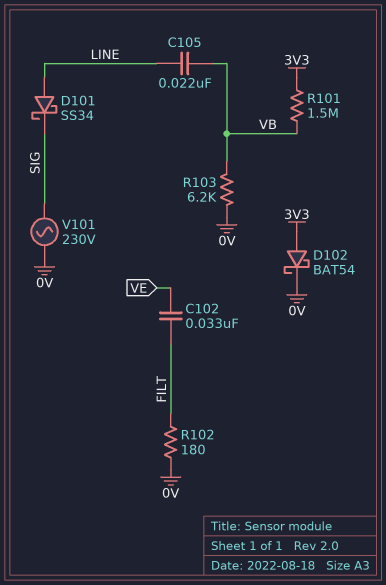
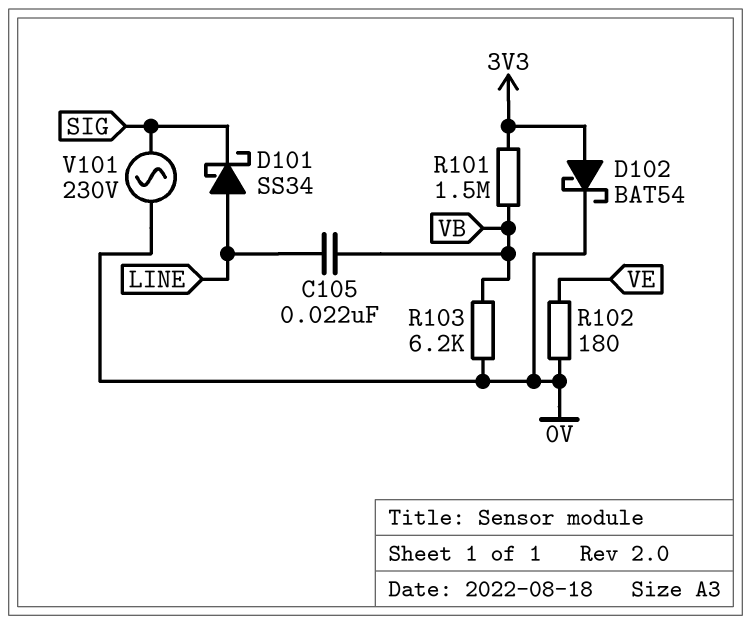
C102: 33nF (FILT, VE) -> none
R102: 180 (0V, FILT) -> 180 (0V, VE)

